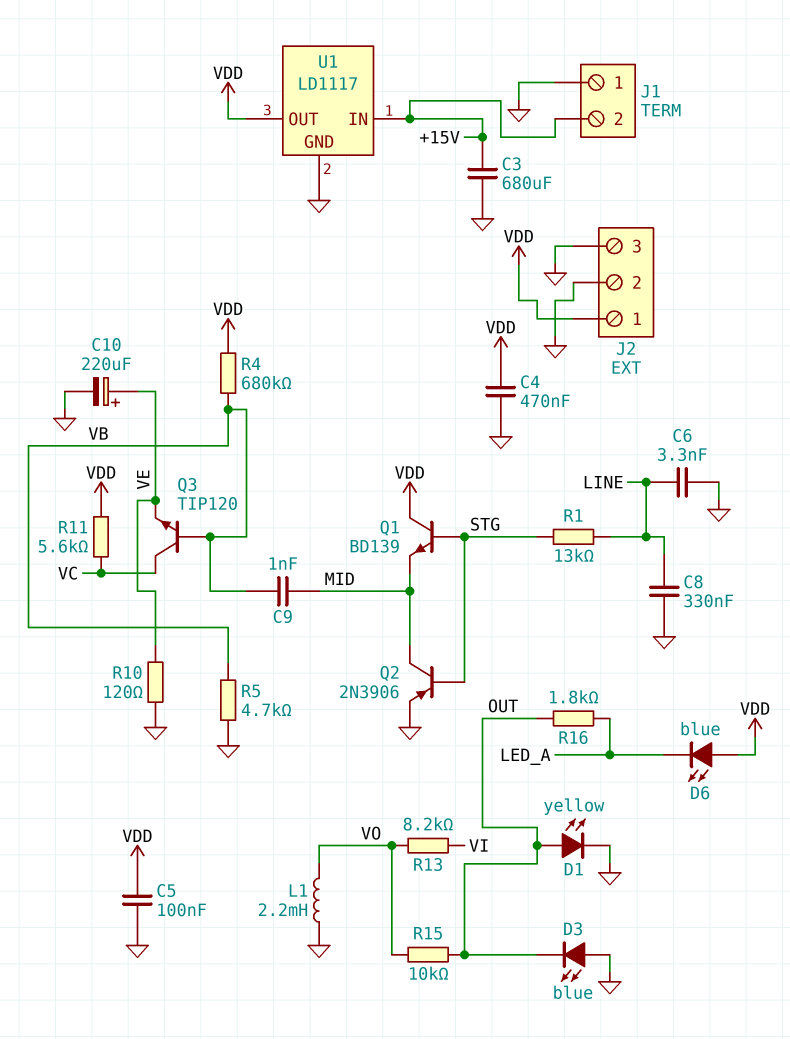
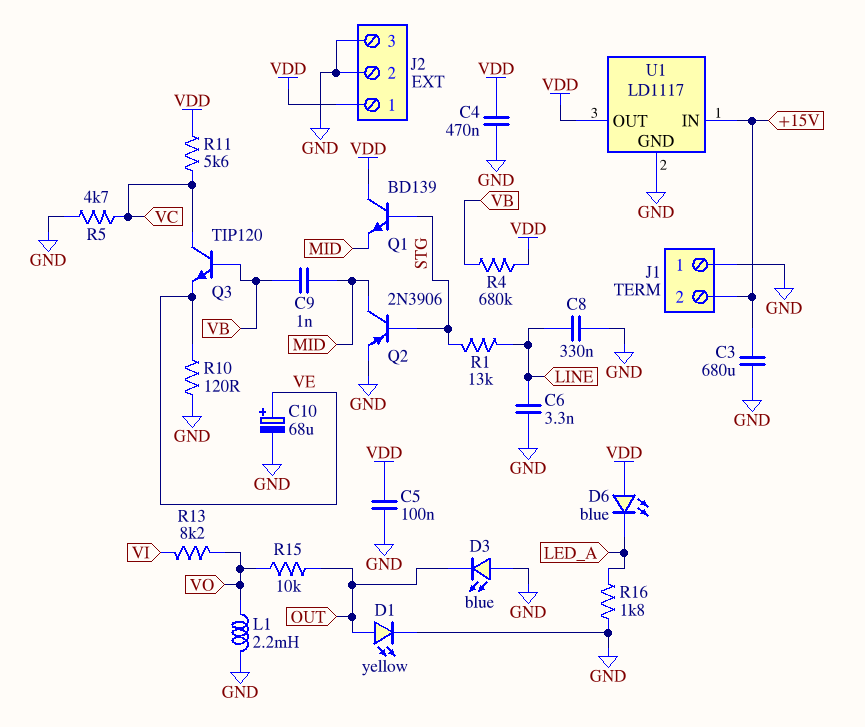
C10: 220uF (plus VE, minus GND) -> 68uF (plus VE, minus GND)
R5: 4.7k (GND, VB) -> 4.7k (GND, VC)
R16: 1.8k (LED_A, OUT) -> 1.8k (GND, LED_A)

